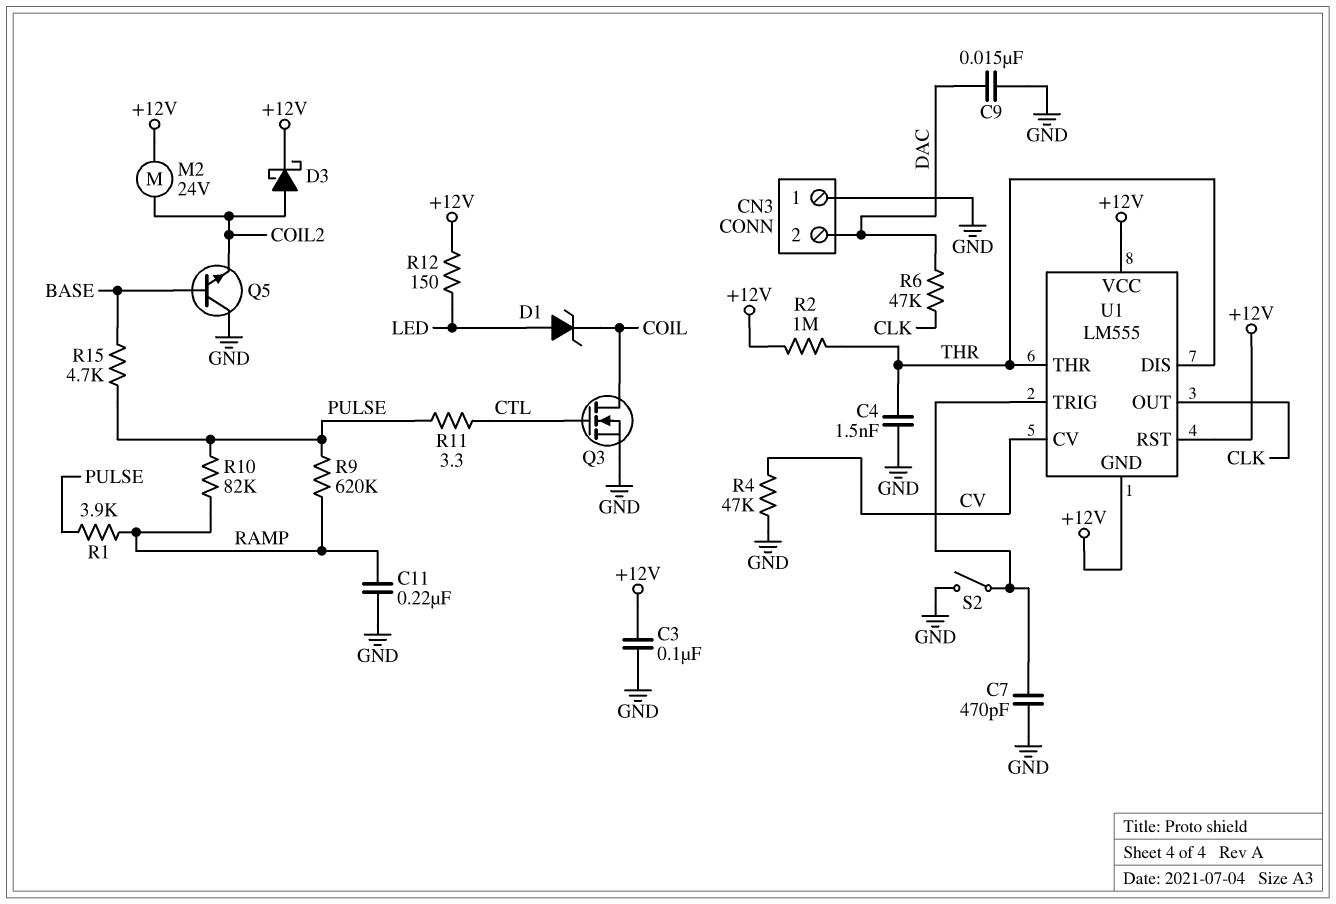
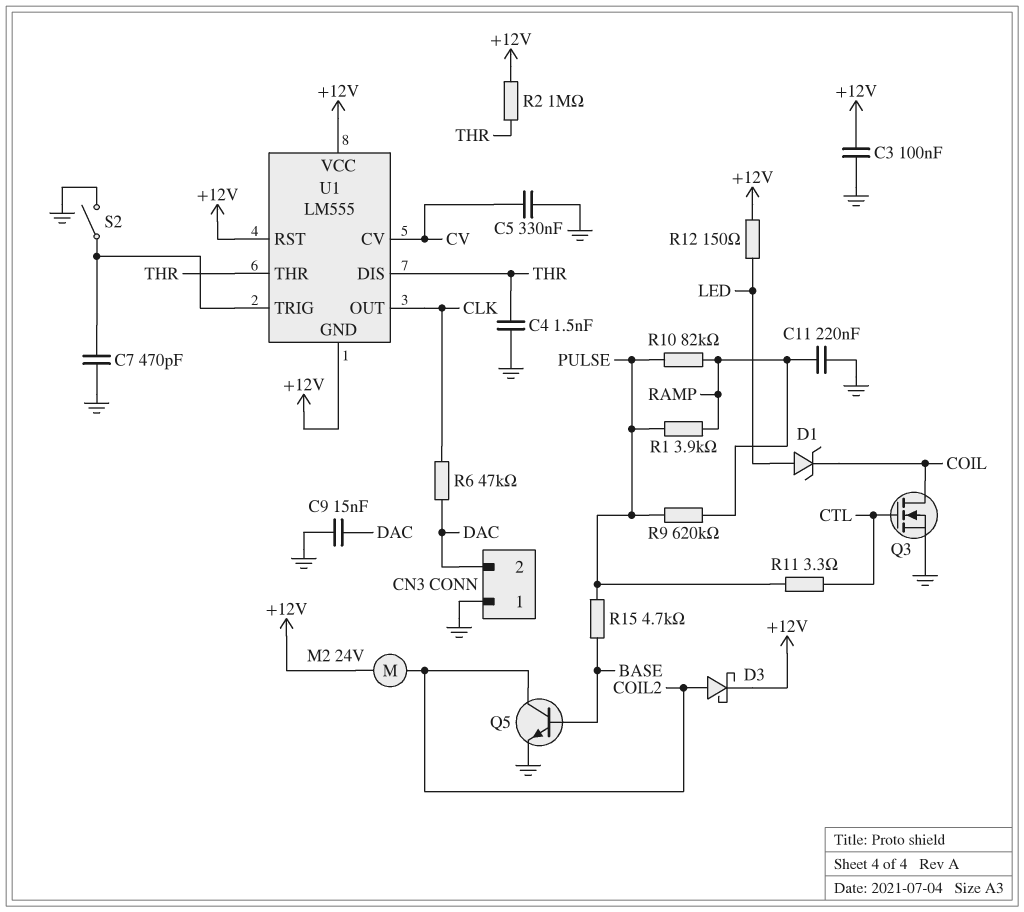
C5: none -> 330nF (CV, GND)
Q5: NPN (B BASE, C GND, E COIL2) -> NPN (B BASE, C COIL2, E GND)
R4: 47k (CV, GND) -> none

